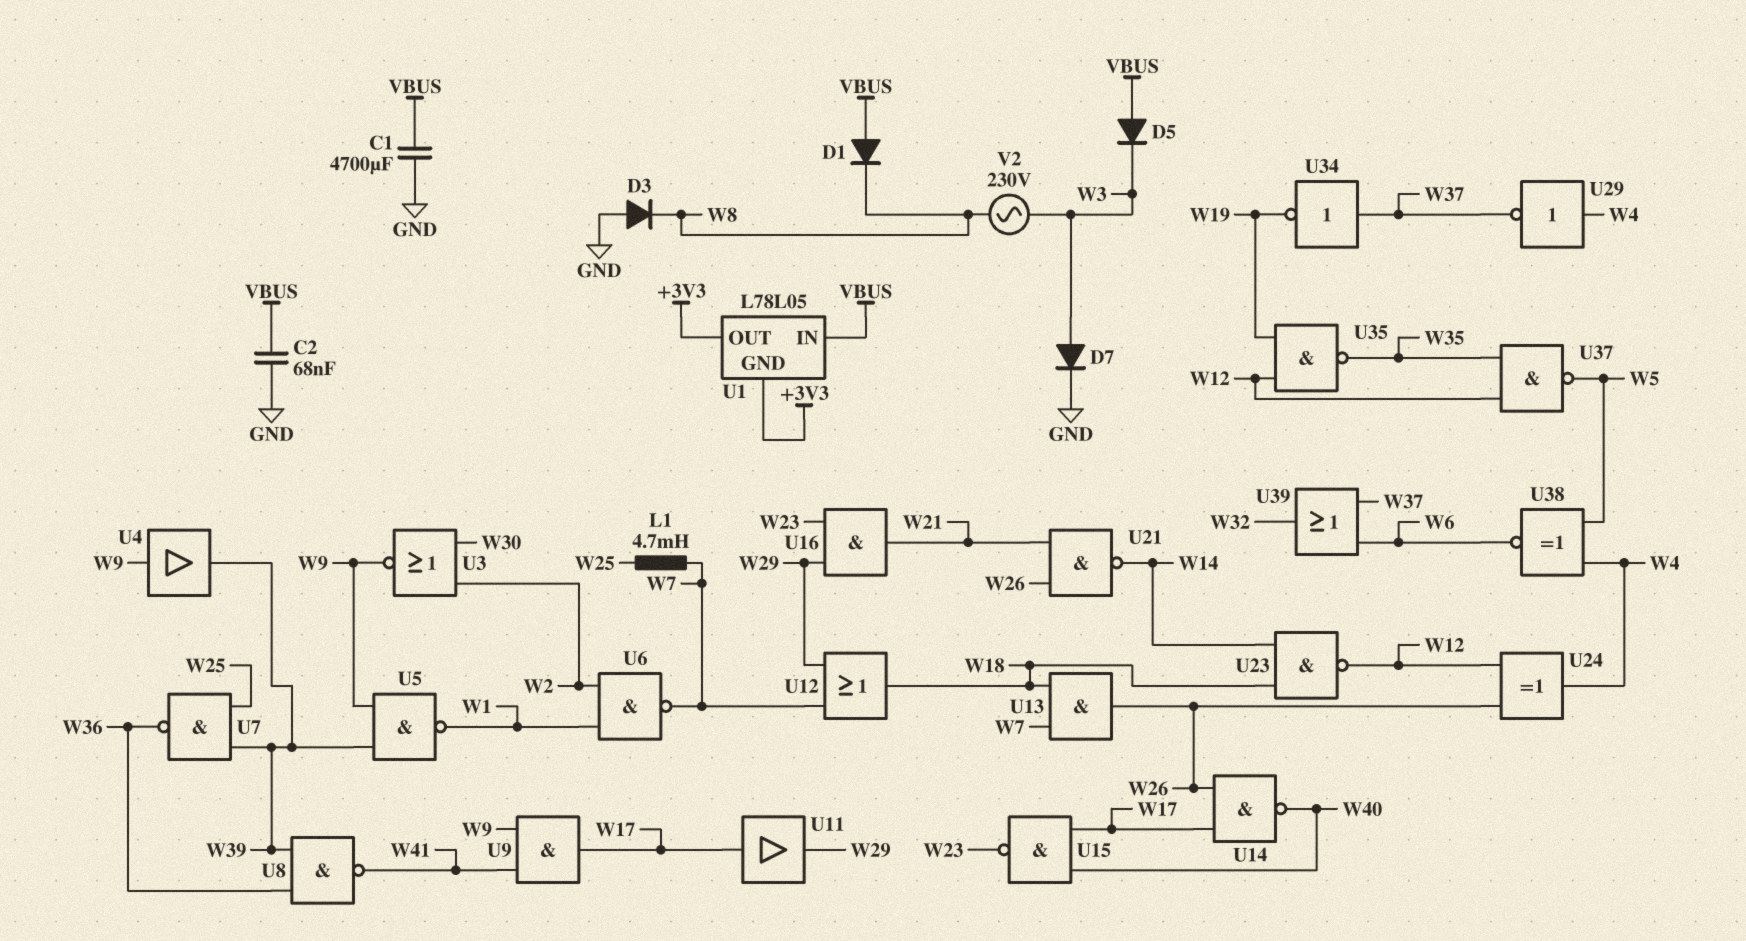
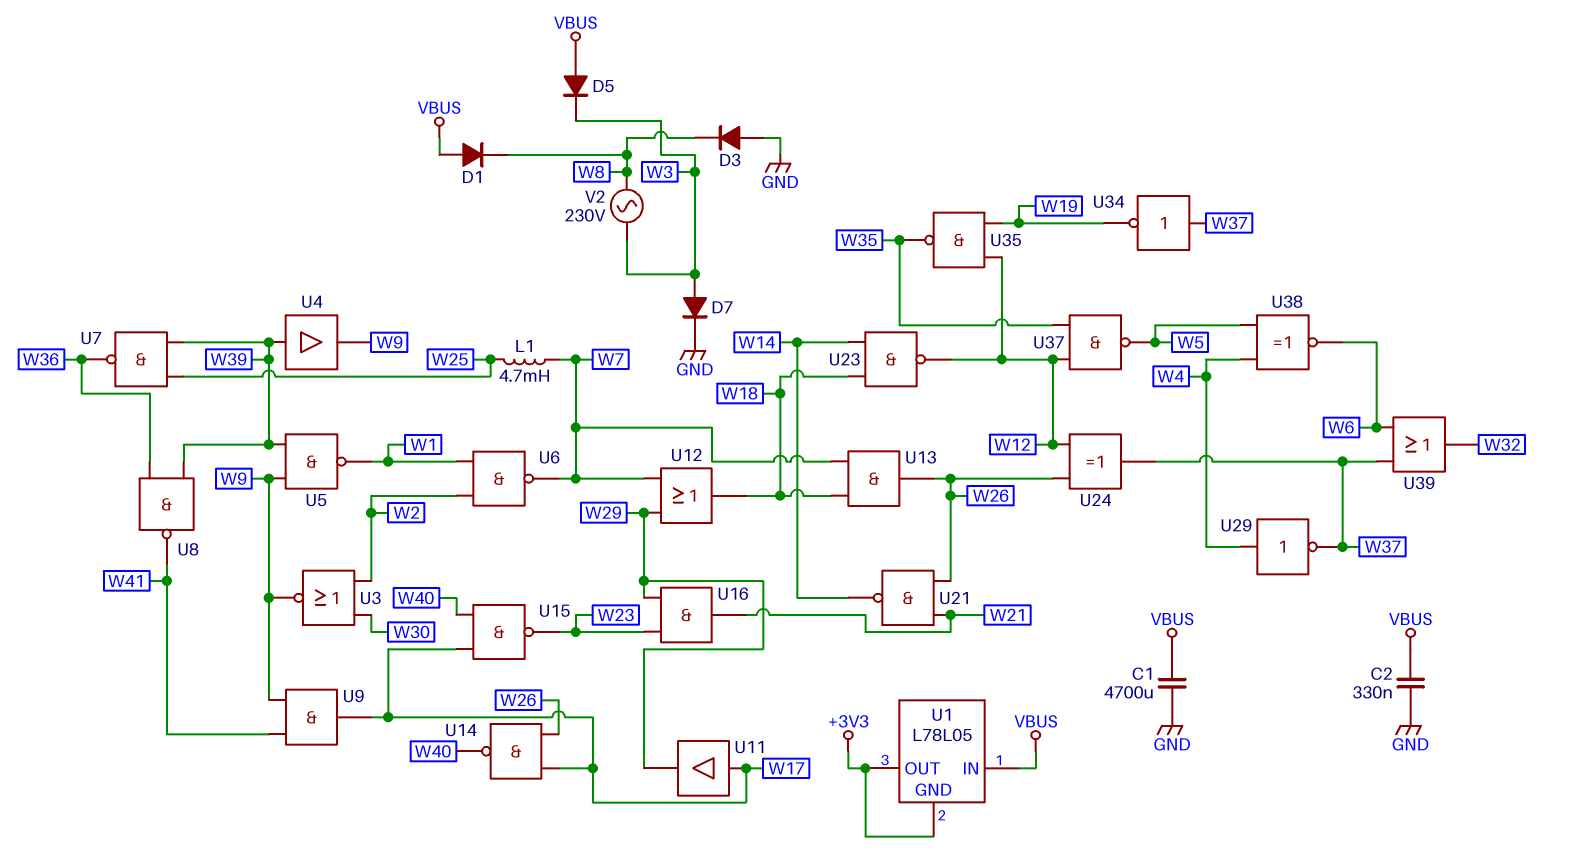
C2: 68nF (GND, VBUS) -> 330nF (GND, VBUS)
U4: buffer (in W9, out W39) -> buffer (in W39, out W9)
U24: XOR (in W12, in W26, out W4) -> XOR (in W12, in W26, out W37)

